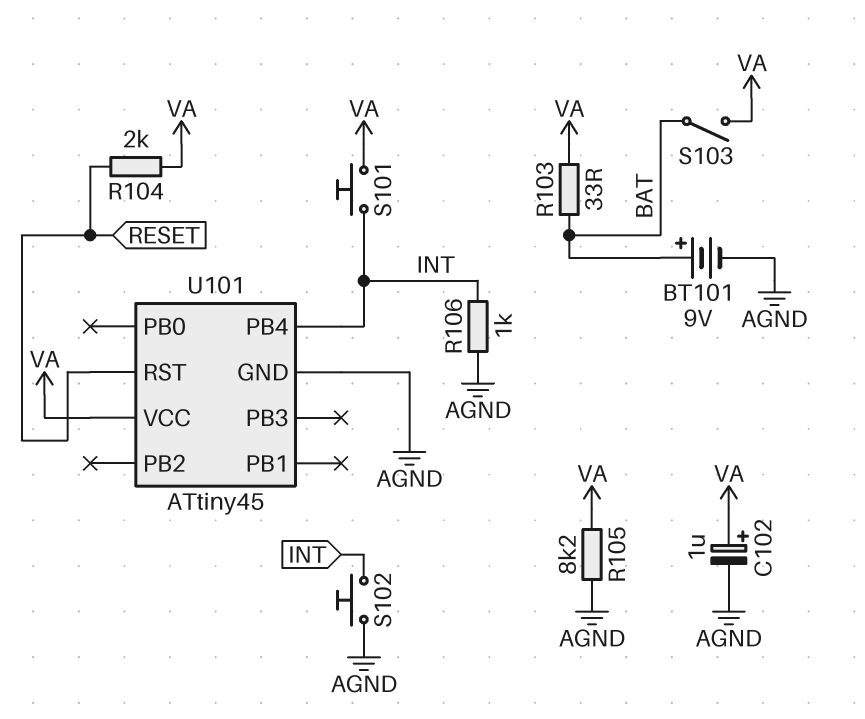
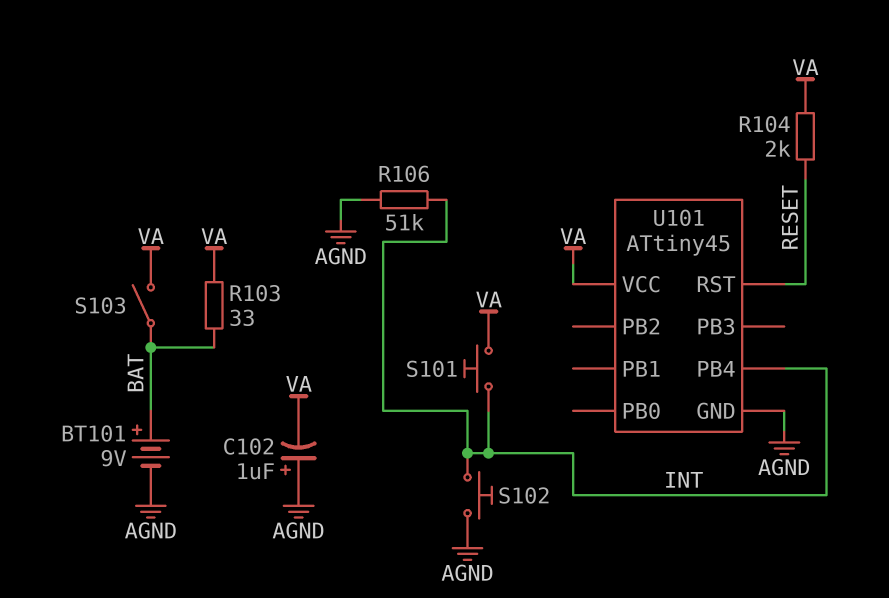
C102: 1uF (plus VA, minus AGND) -> 1uF (plus AGND, minus VA)
R105: 8.2k (AGND, VA) -> none
R106: 1k (AGND, INT) -> 51k (AGND, INT)

